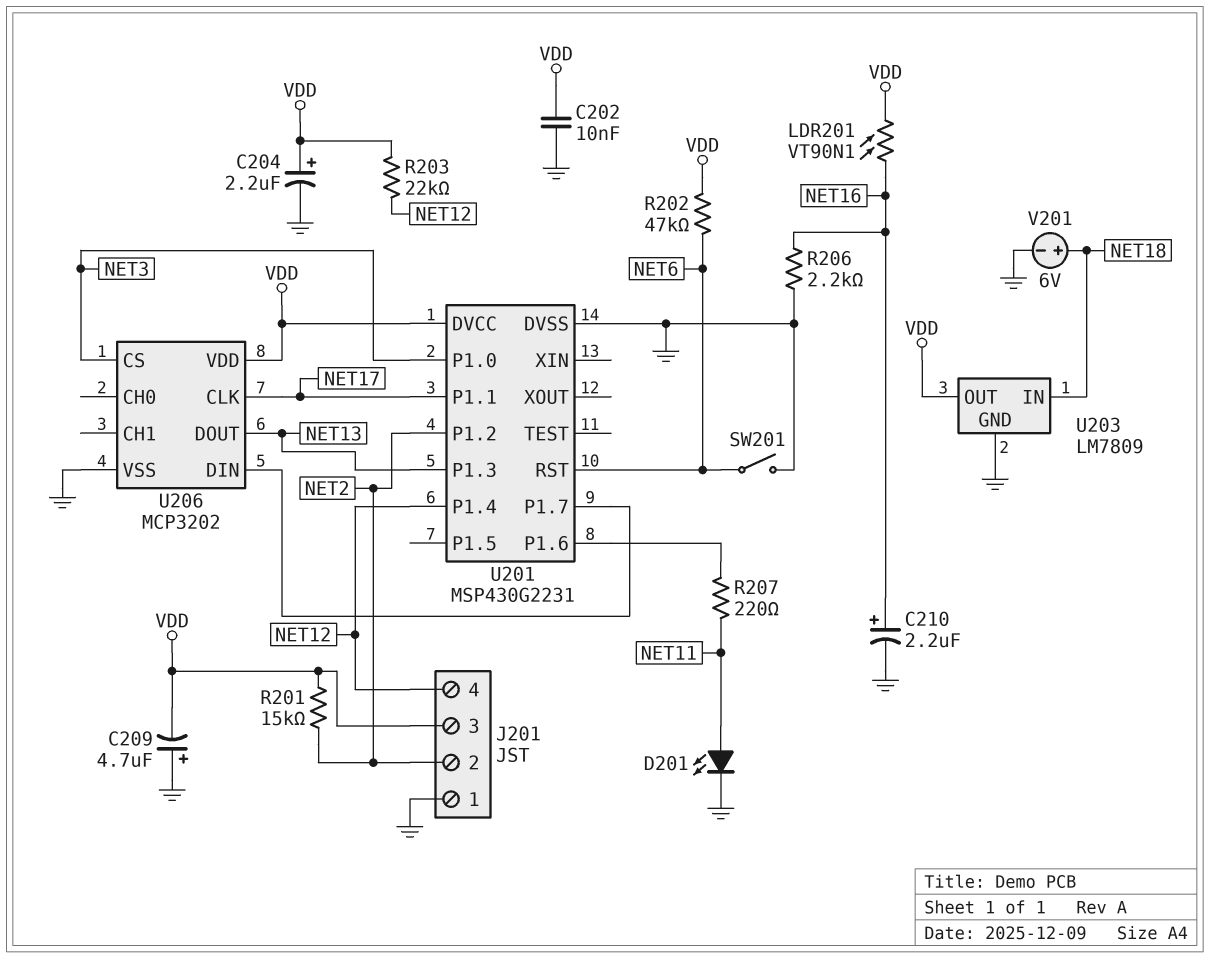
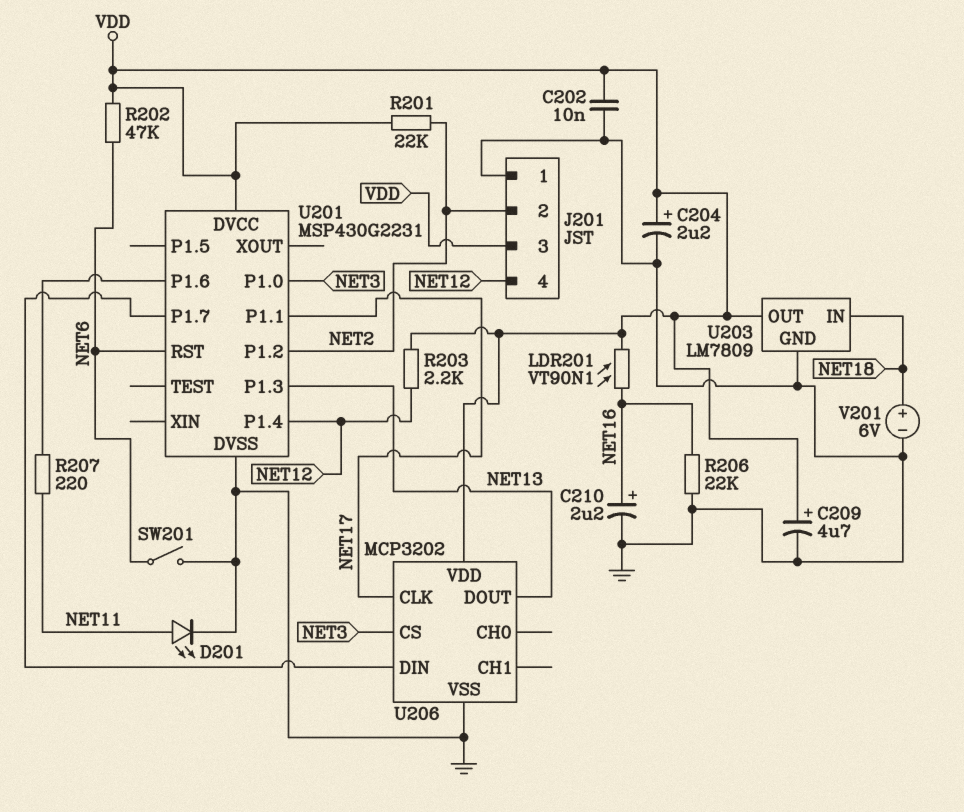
C209: 4.7uF (plus GND, minus VDD) -> 4.7uF (plus VDD, minus GND)
R201: 15k (NET2, VDD) -> 22k (NET2, VDD)
R203: 22k (NET12, VDD) -> 2.2k (NET12, VDD)
R206: 2.2k (GND, NET16) -> 22k (GND, NET16)

